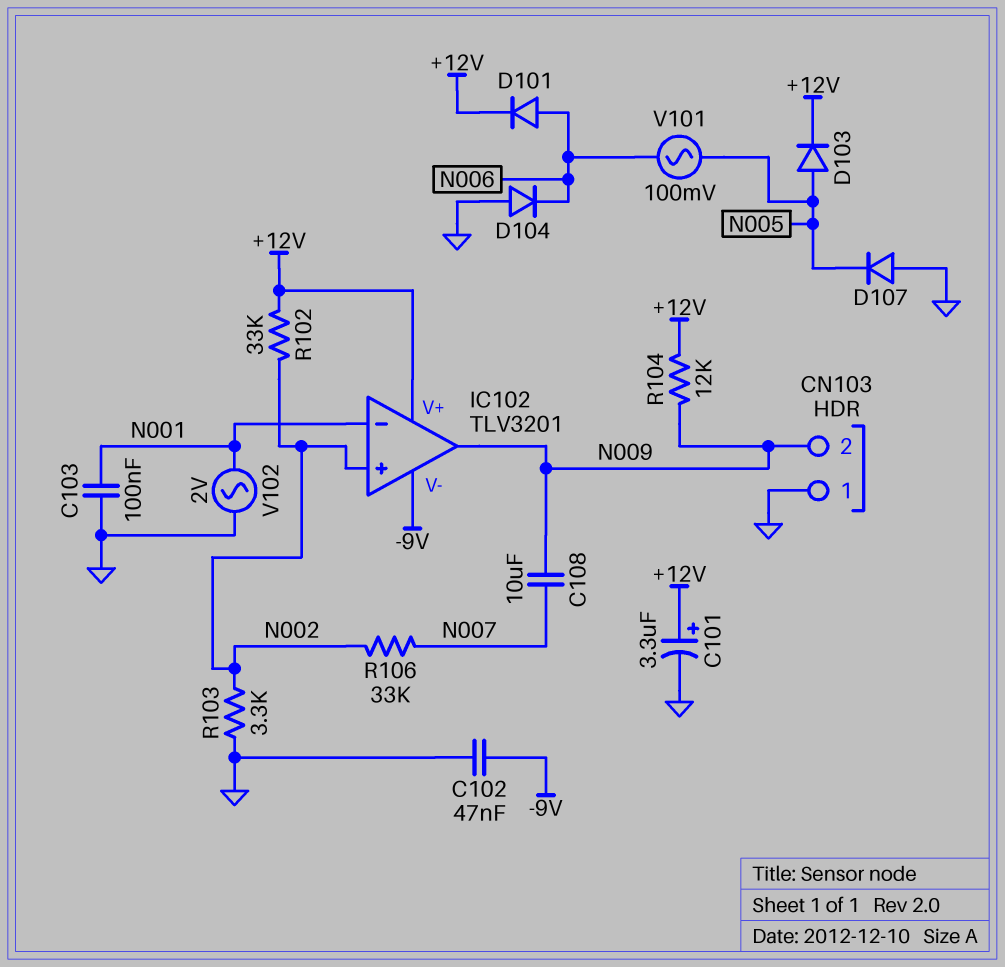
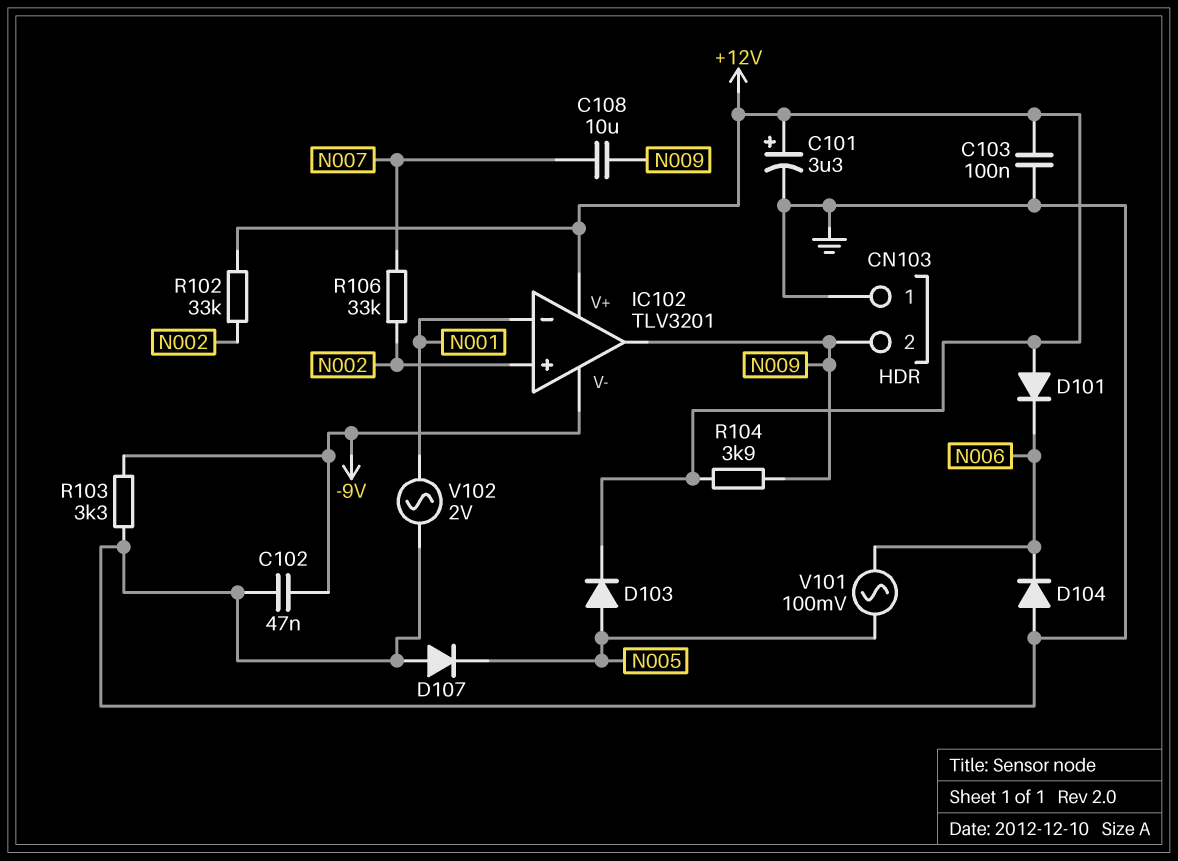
C103: 100nF (GND, N001) -> 100nF (+12V, GND)
D101: diode (A N006, K +12V) -> diode (A +12V, K N006)
R103: 3.3k (GND, N002) -> 3.3k (-9V, GND)
R104: 12k (+12V, N009) -> 3.9k (+12V, N009)

